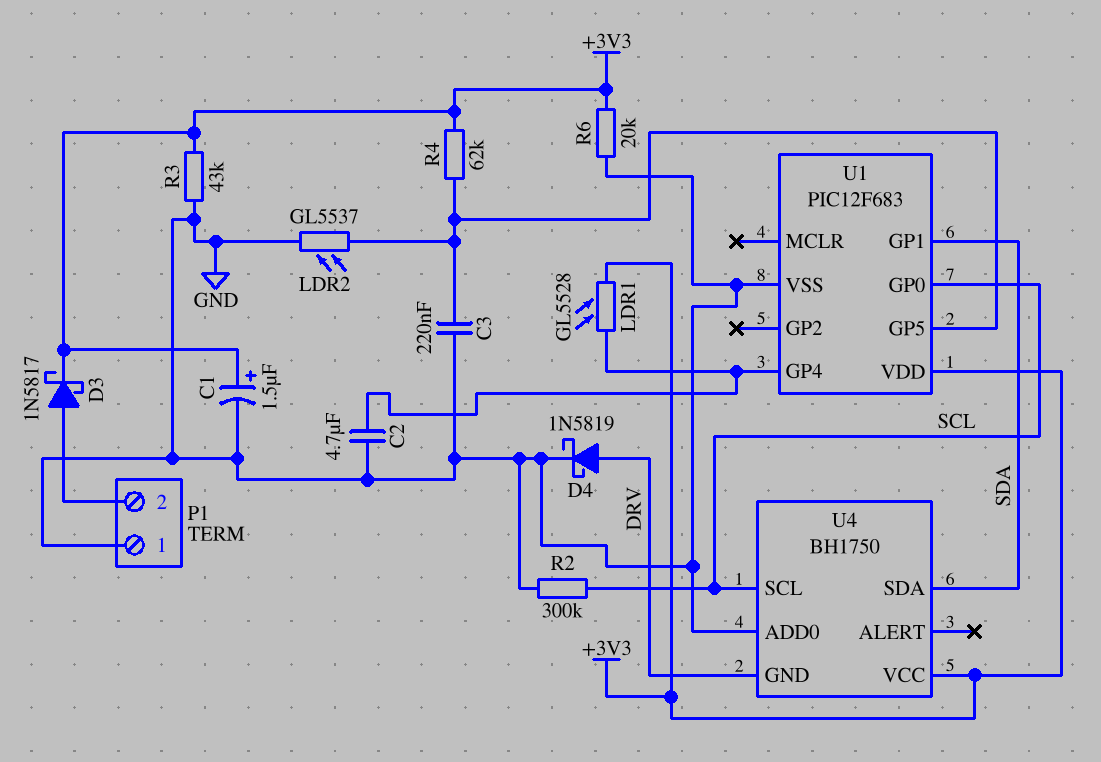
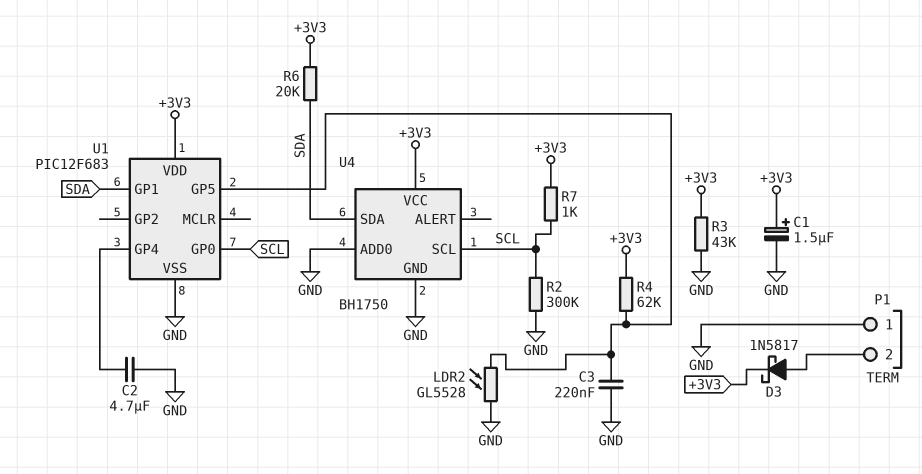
D4: schottky 1N5819 (A DRV, K GND) -> none
LDR1: GL5528 (+3V3, U1/GP4) -> none
LDR2: GL5537 (GND, U1/GP5) -> GL5528 (GND, U1/GP5)
R6: 20k (+3V3, GND) -> 20k (+3V3, SDA)
R7: none -> 1k (+3V3, SCL)
U4 pin GND: DRV -> GND

